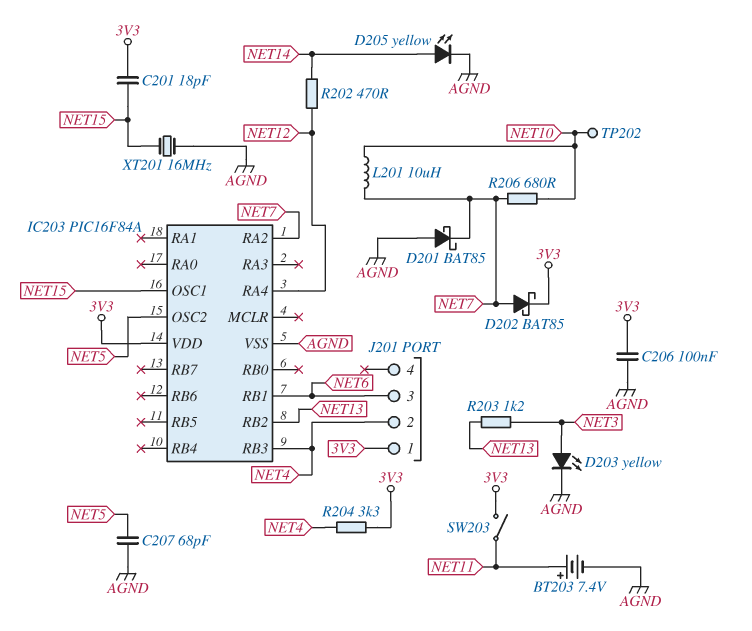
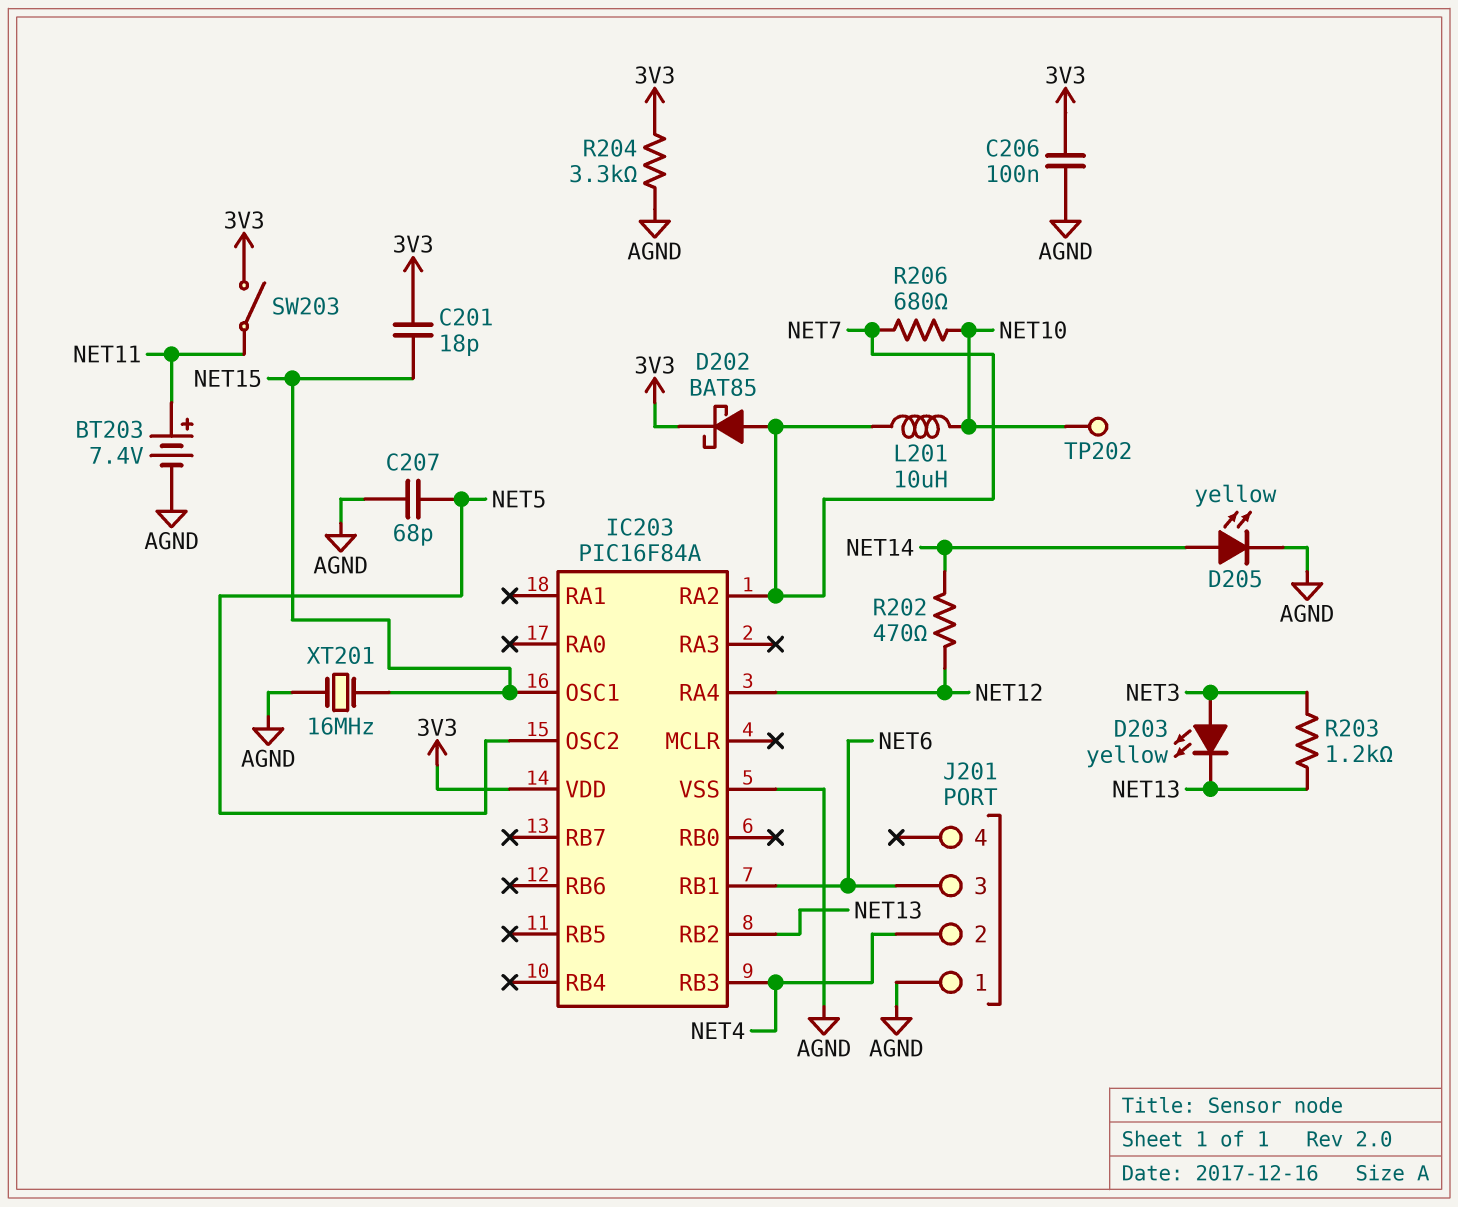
D201: schottky BAT85 (A AGND, K NET7) -> none
D203: LED yellow (A NET3, K AGND) -> LED yellow (A NET3, K NET13)
J201 pin 1: 3V3 -> AGND
R204: 3.3k (3V3, NET4) -> 3.3k (3V3, AGND)

